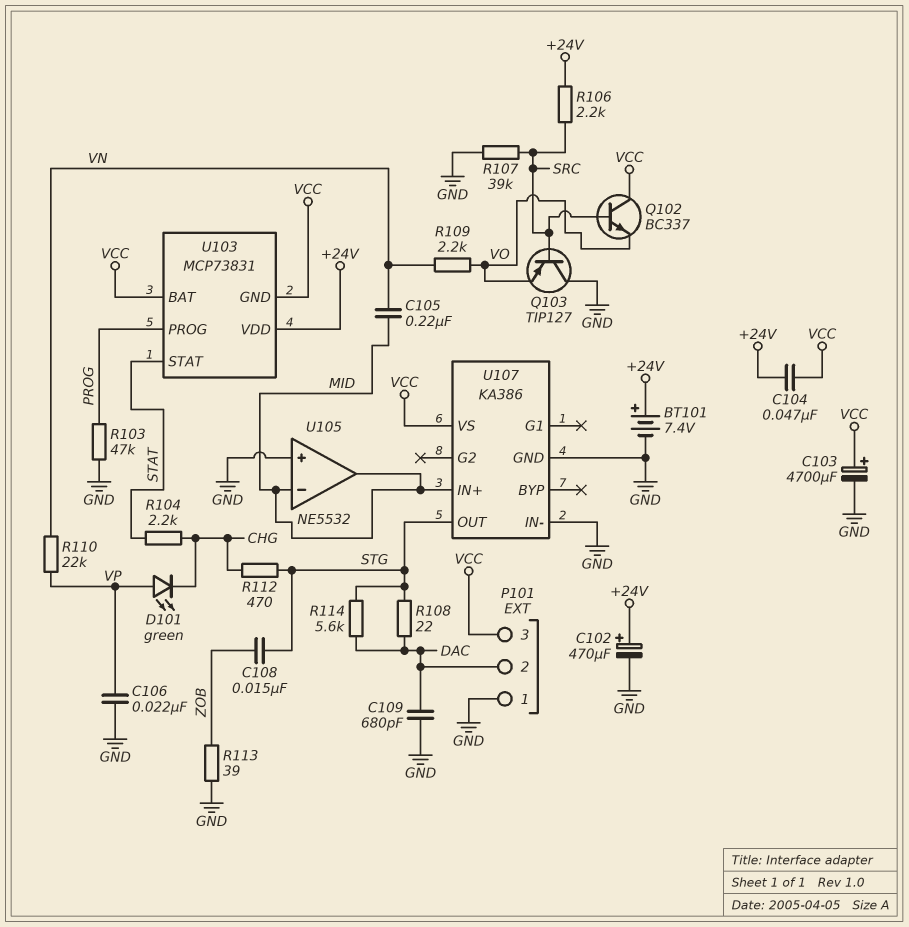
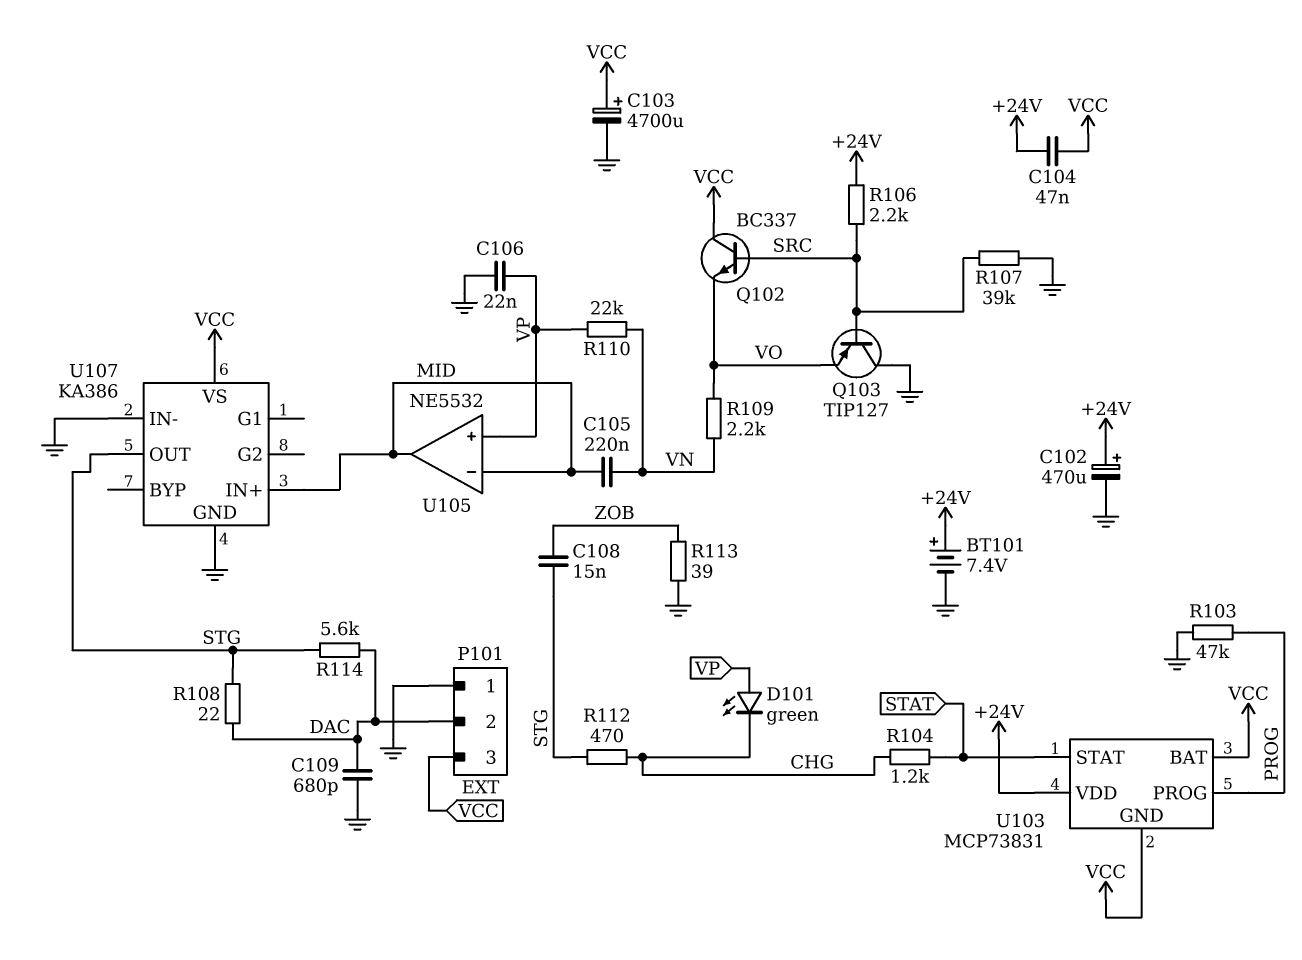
R104: 2.2k (CHG, STAT) -> 1.2k (CHG, STAT)
U105 pin in+: GND -> VP

